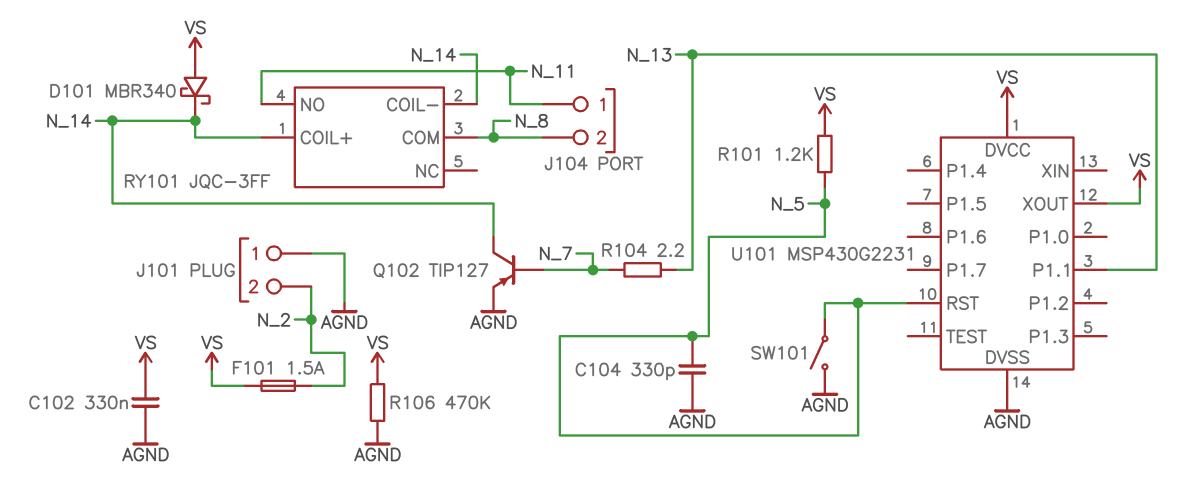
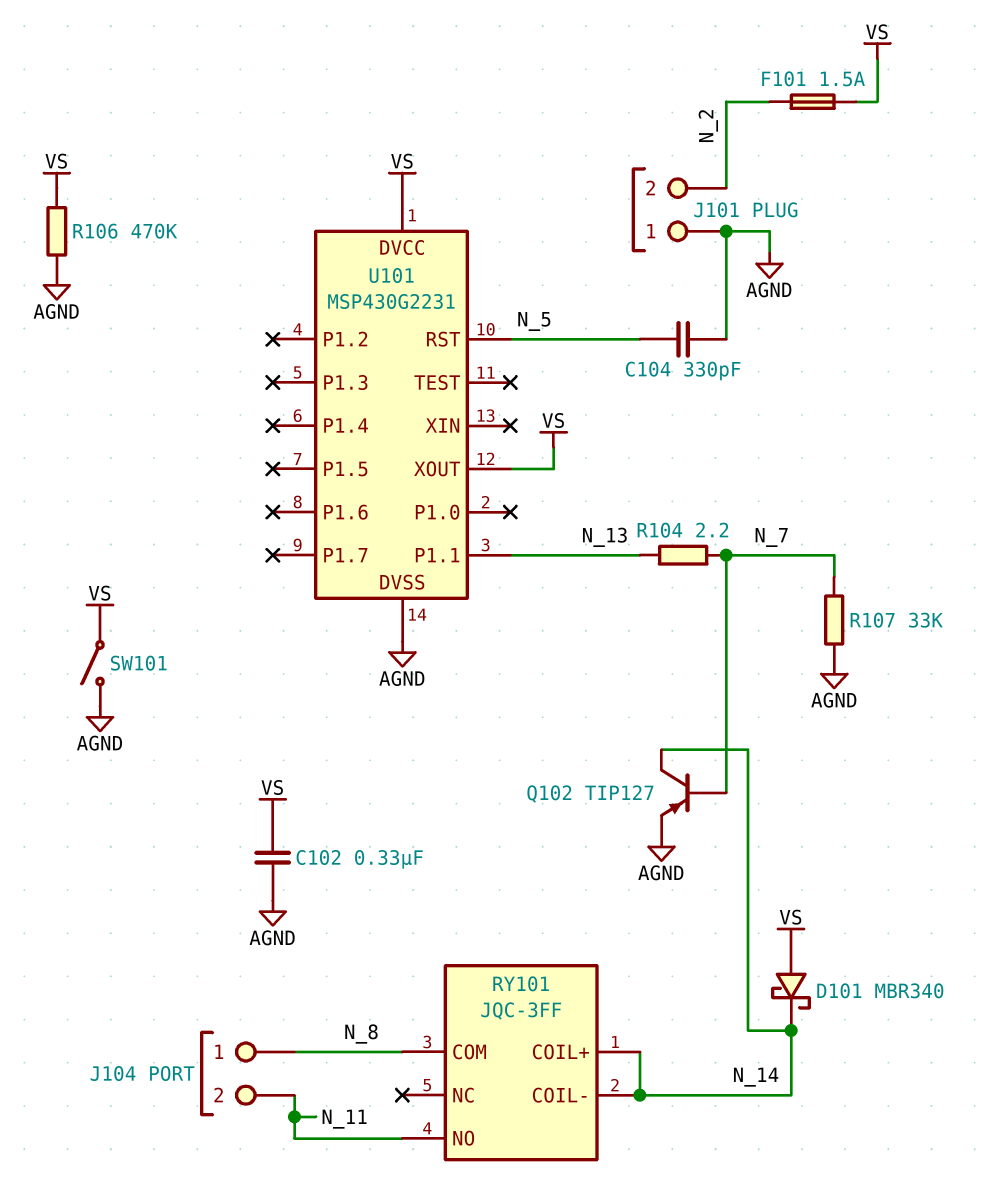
J104 pin 1: N_11 -> N_8
J104 pin 2: N_8 -> N_11
R101: 1.2k (N_5, VS) -> none
R107: none -> 33k (AGND, N_7)
SW101: switch (AGND, N_5) -> switch (AGND, VS)

